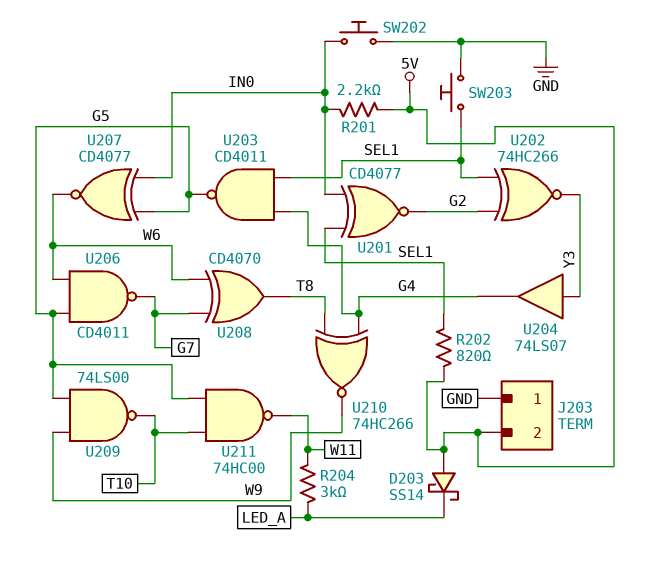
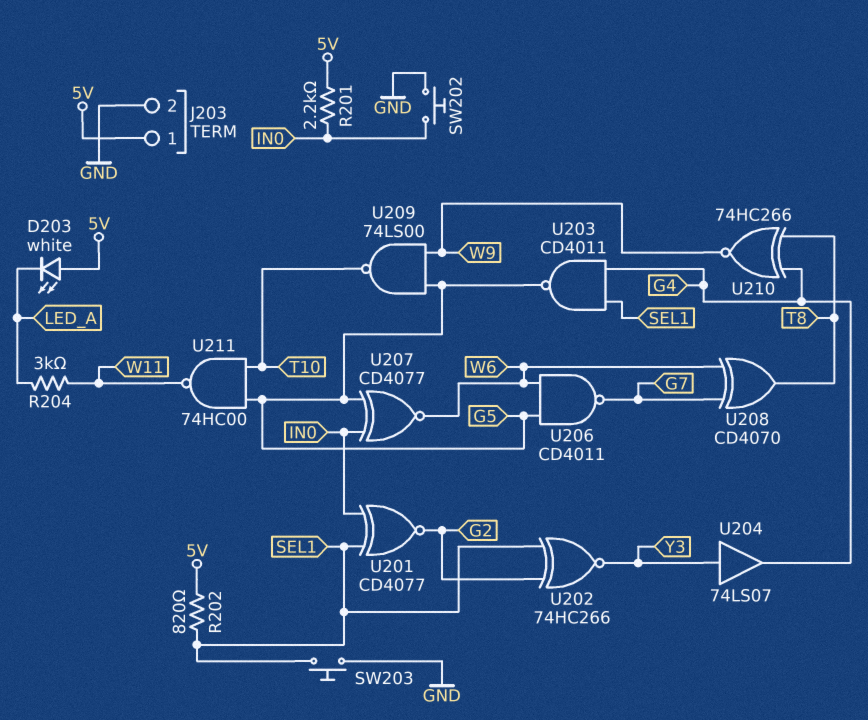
D203: schottky SS14 (A 5V, K LED_A) -> LED white (A 5V, K LED_A)
J203 pin 1: GND -> 5V
J203 pin 2: 5V -> GND

